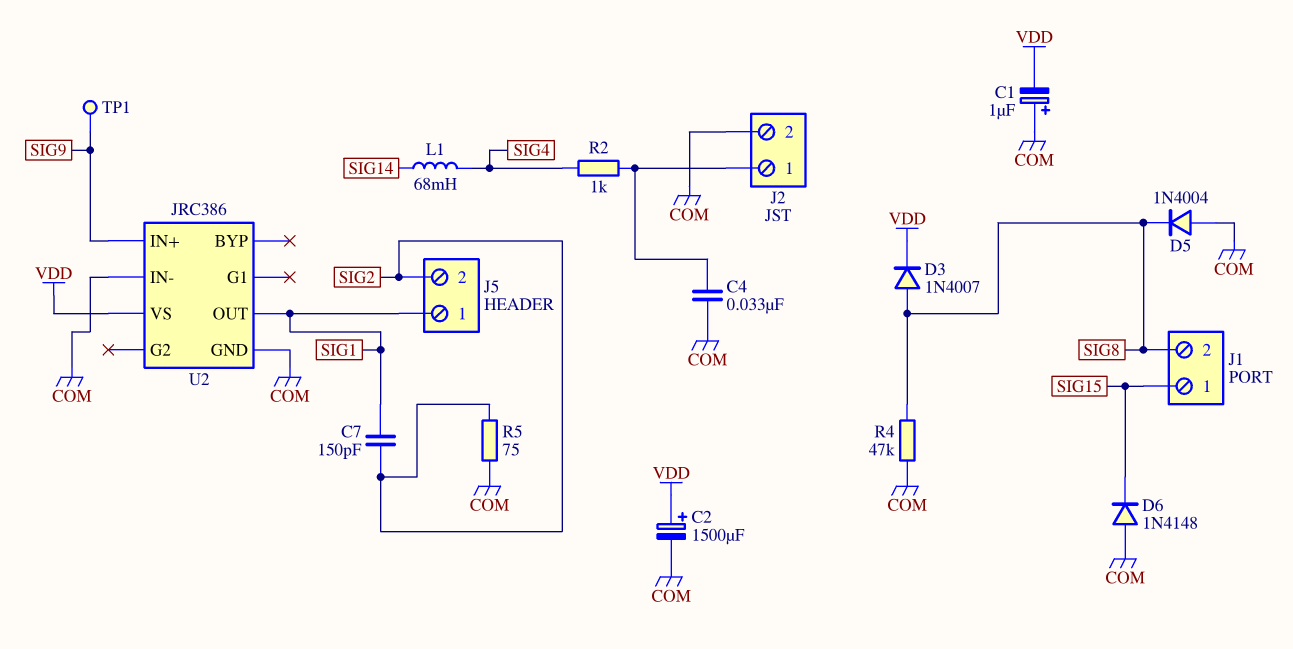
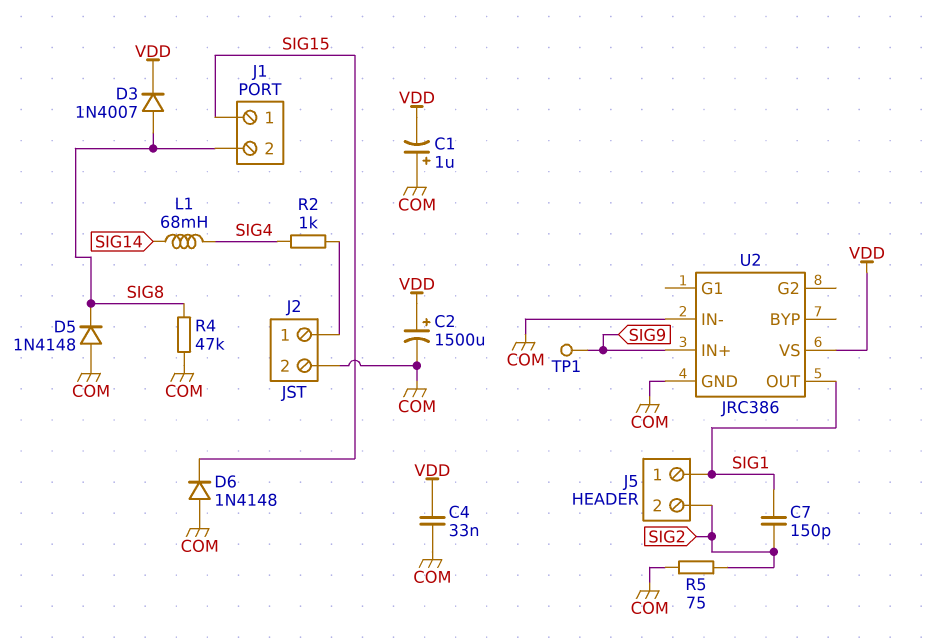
C4: 33nF (COM, J2/1) -> 33nF (COM, VDD)
D5: diode 1N4004 (A COM, K SIG8) -> diode 1N4148 (A COM, K SIG8)

